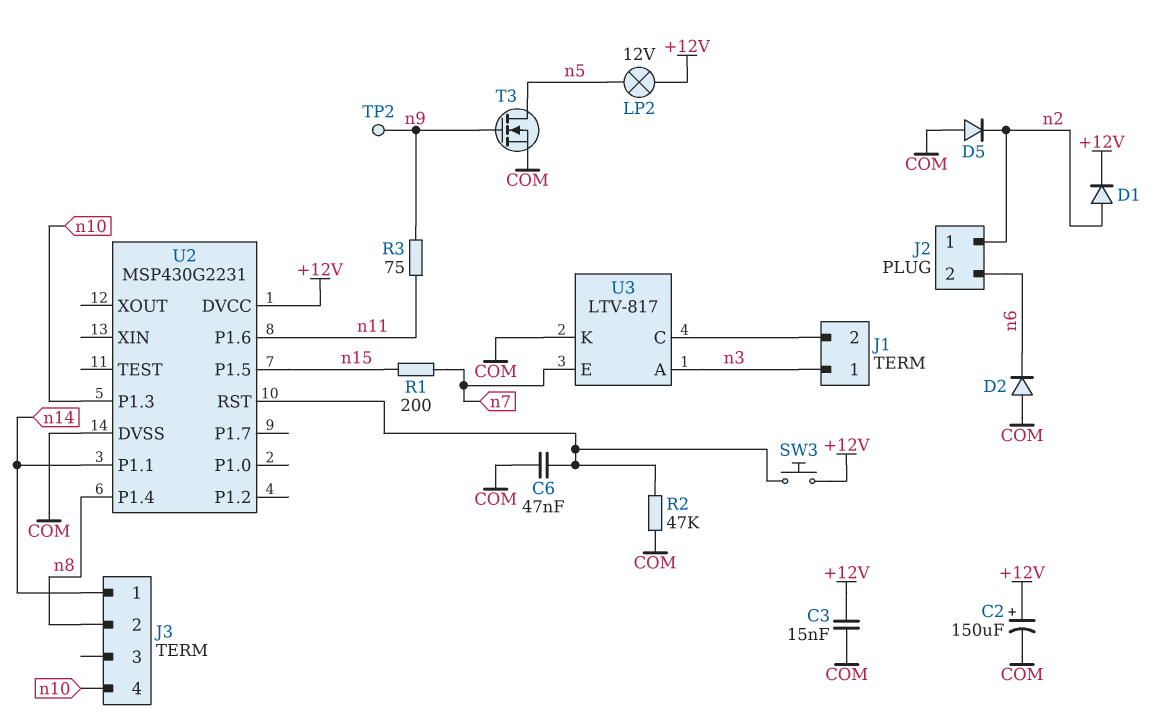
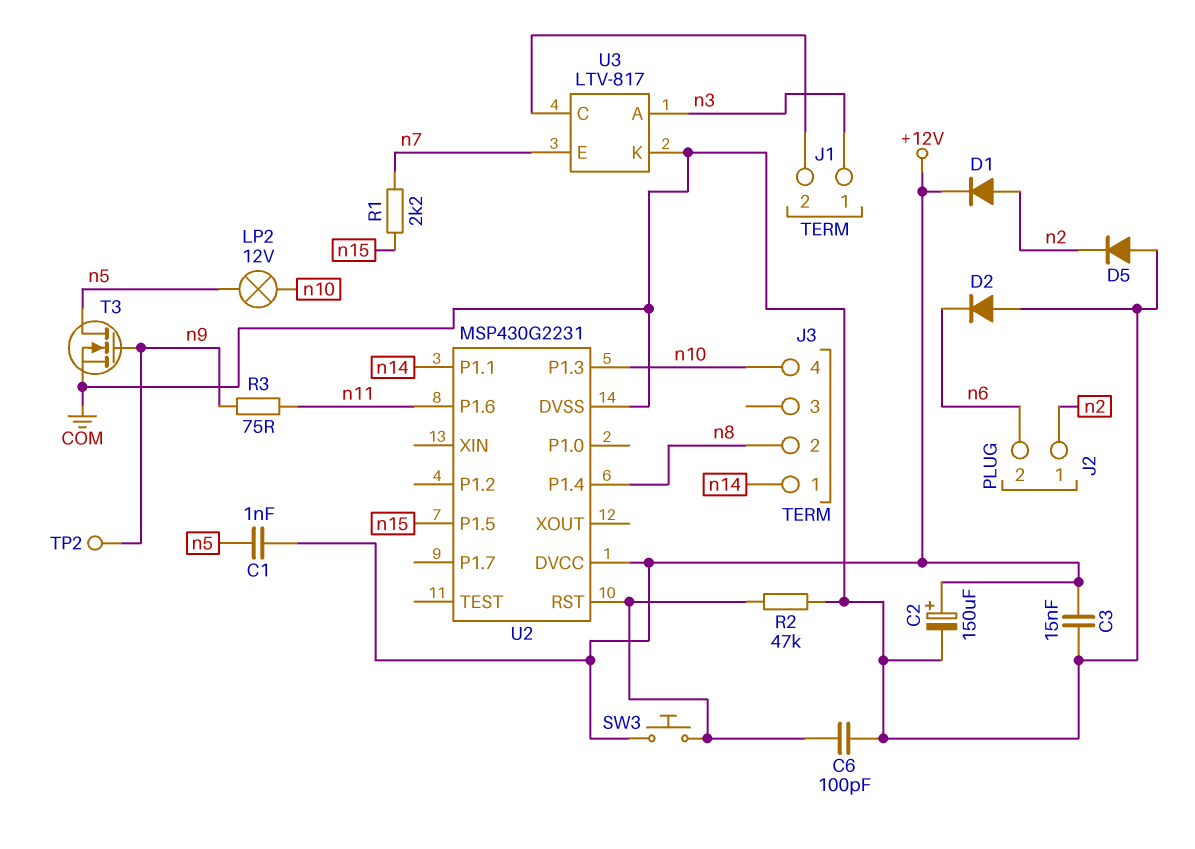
C1: none -> 1nF (+12V, n5)
C6: 47nF (COM, U2/RST) -> 100pF (COM, U2/RST)
LP2: lamp 12V (+12V, n5) -> lamp 12V (n5, n10)
R1: 200 (n7, n15) -> 2.2k (n7, n15)

